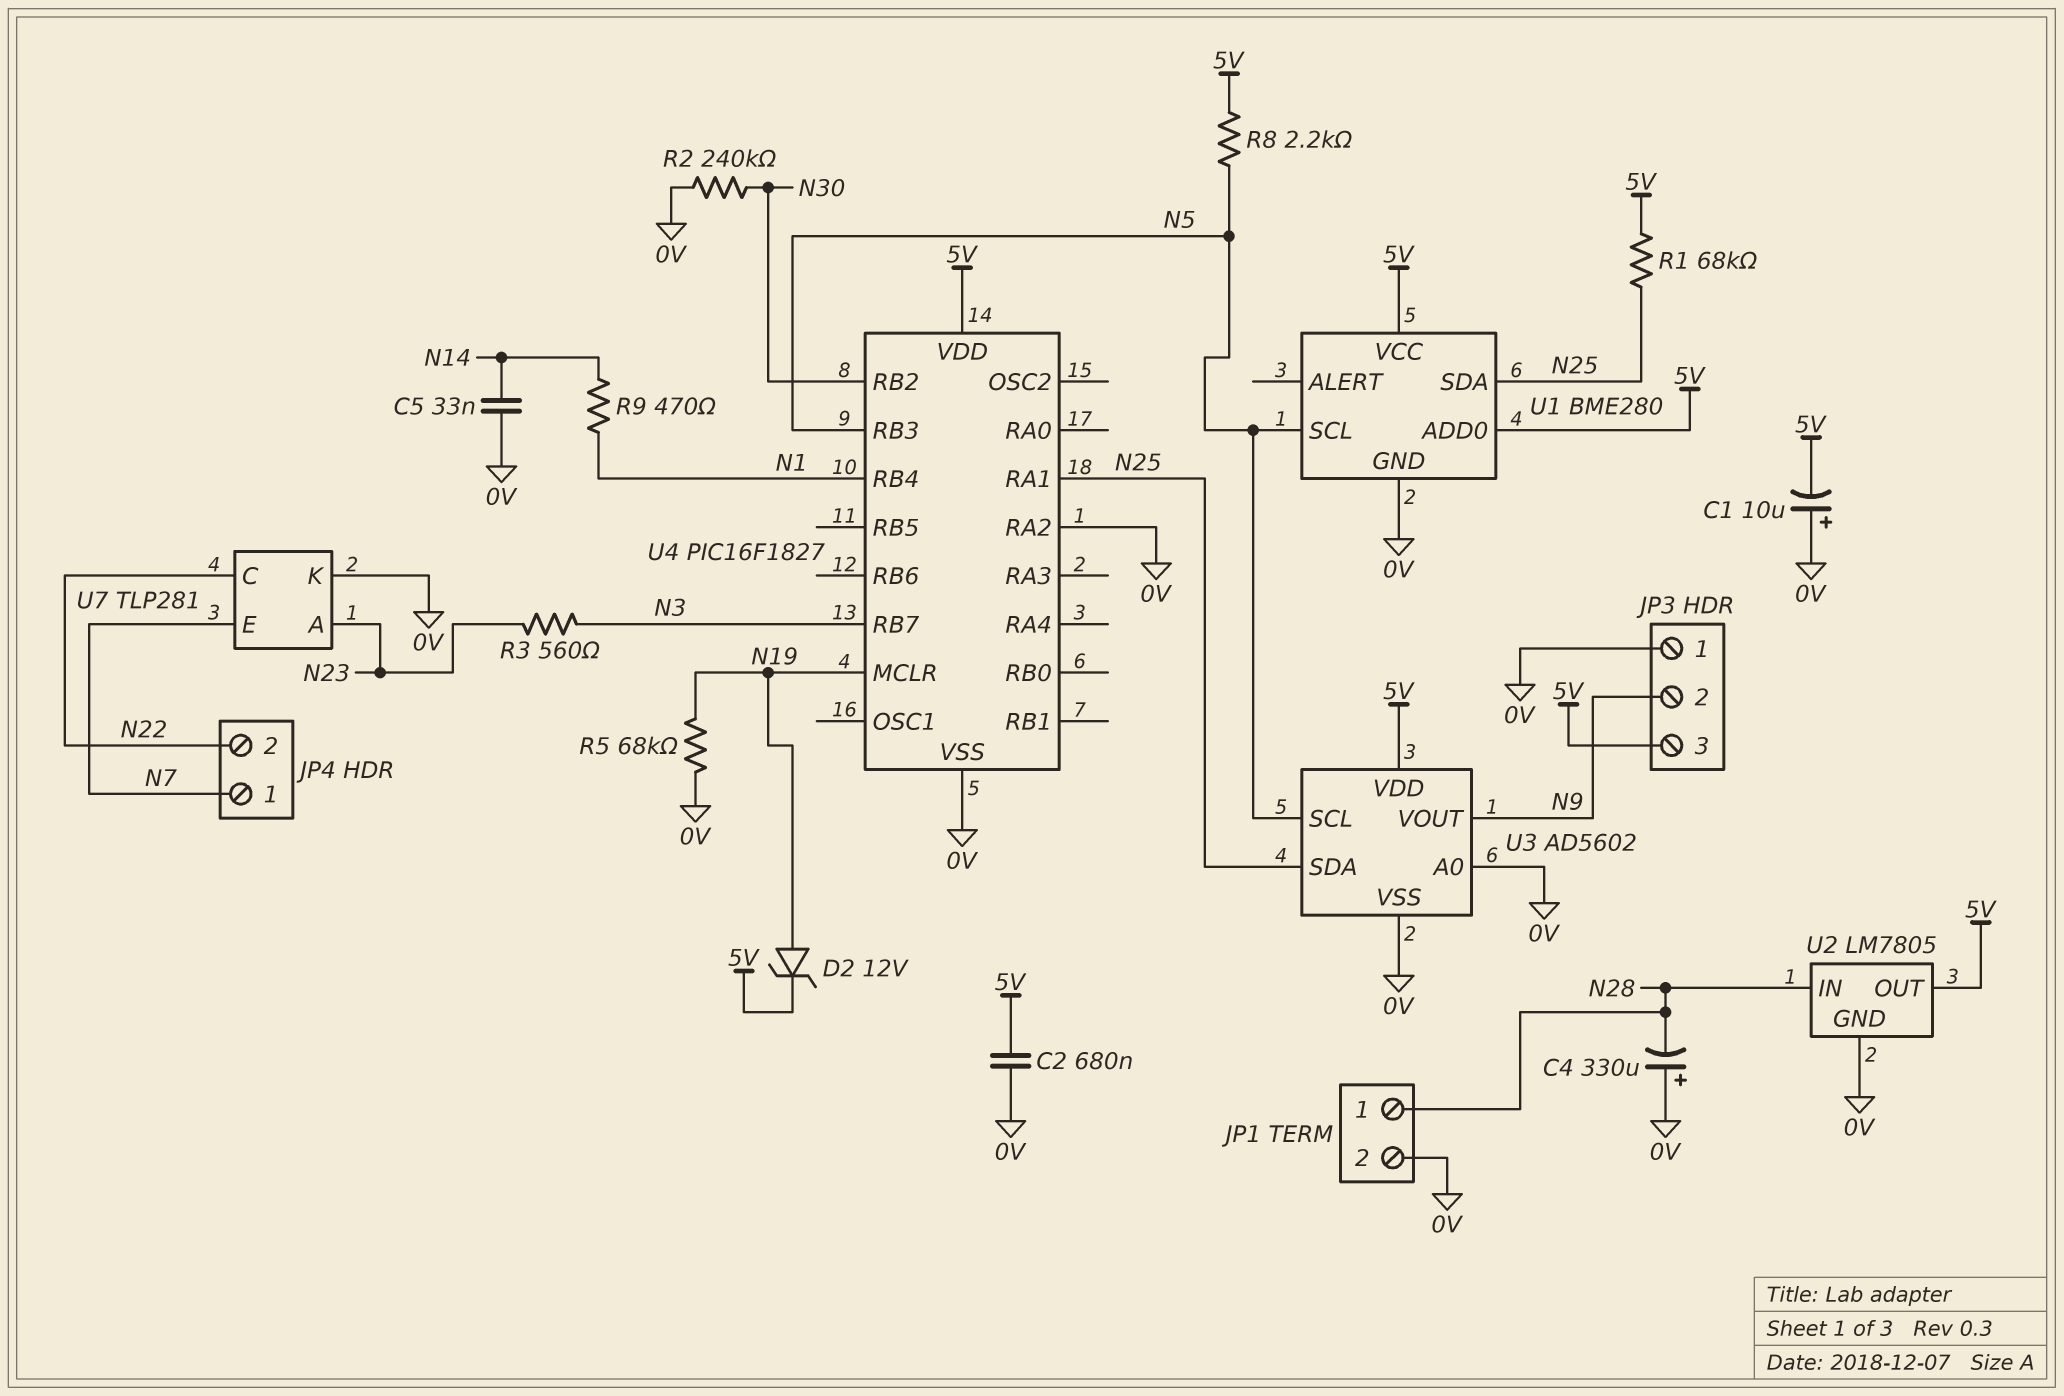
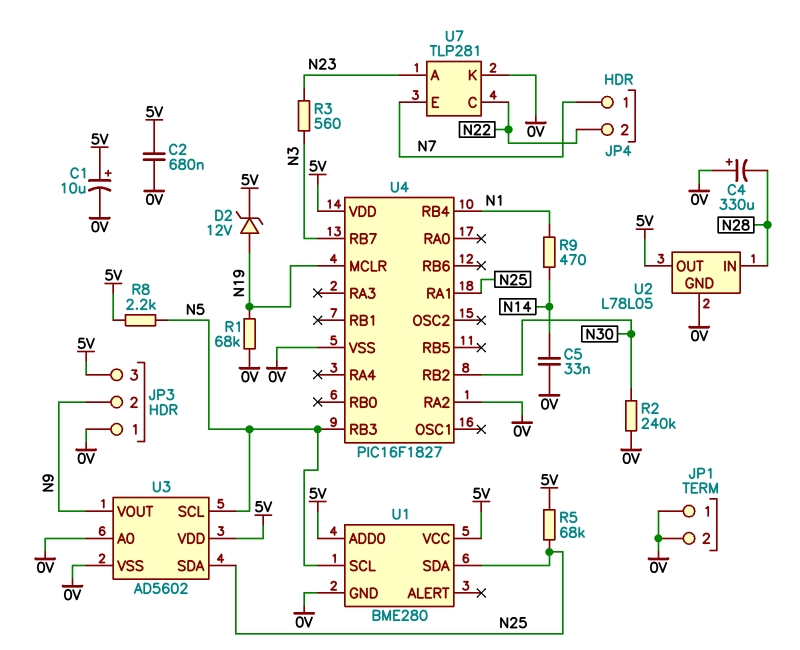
C1: 10uF (plus 0V, minus 5V) -> 10uF (plus 5V, minus 0V)
JP1 pin 1: N28 -> 0V
R1: 68k (5V, N25) -> 68k (0V, N19)
R5: 68k (0V, N19) -> 68k (5V, N25)
U2: LM7805 -> L78L05

